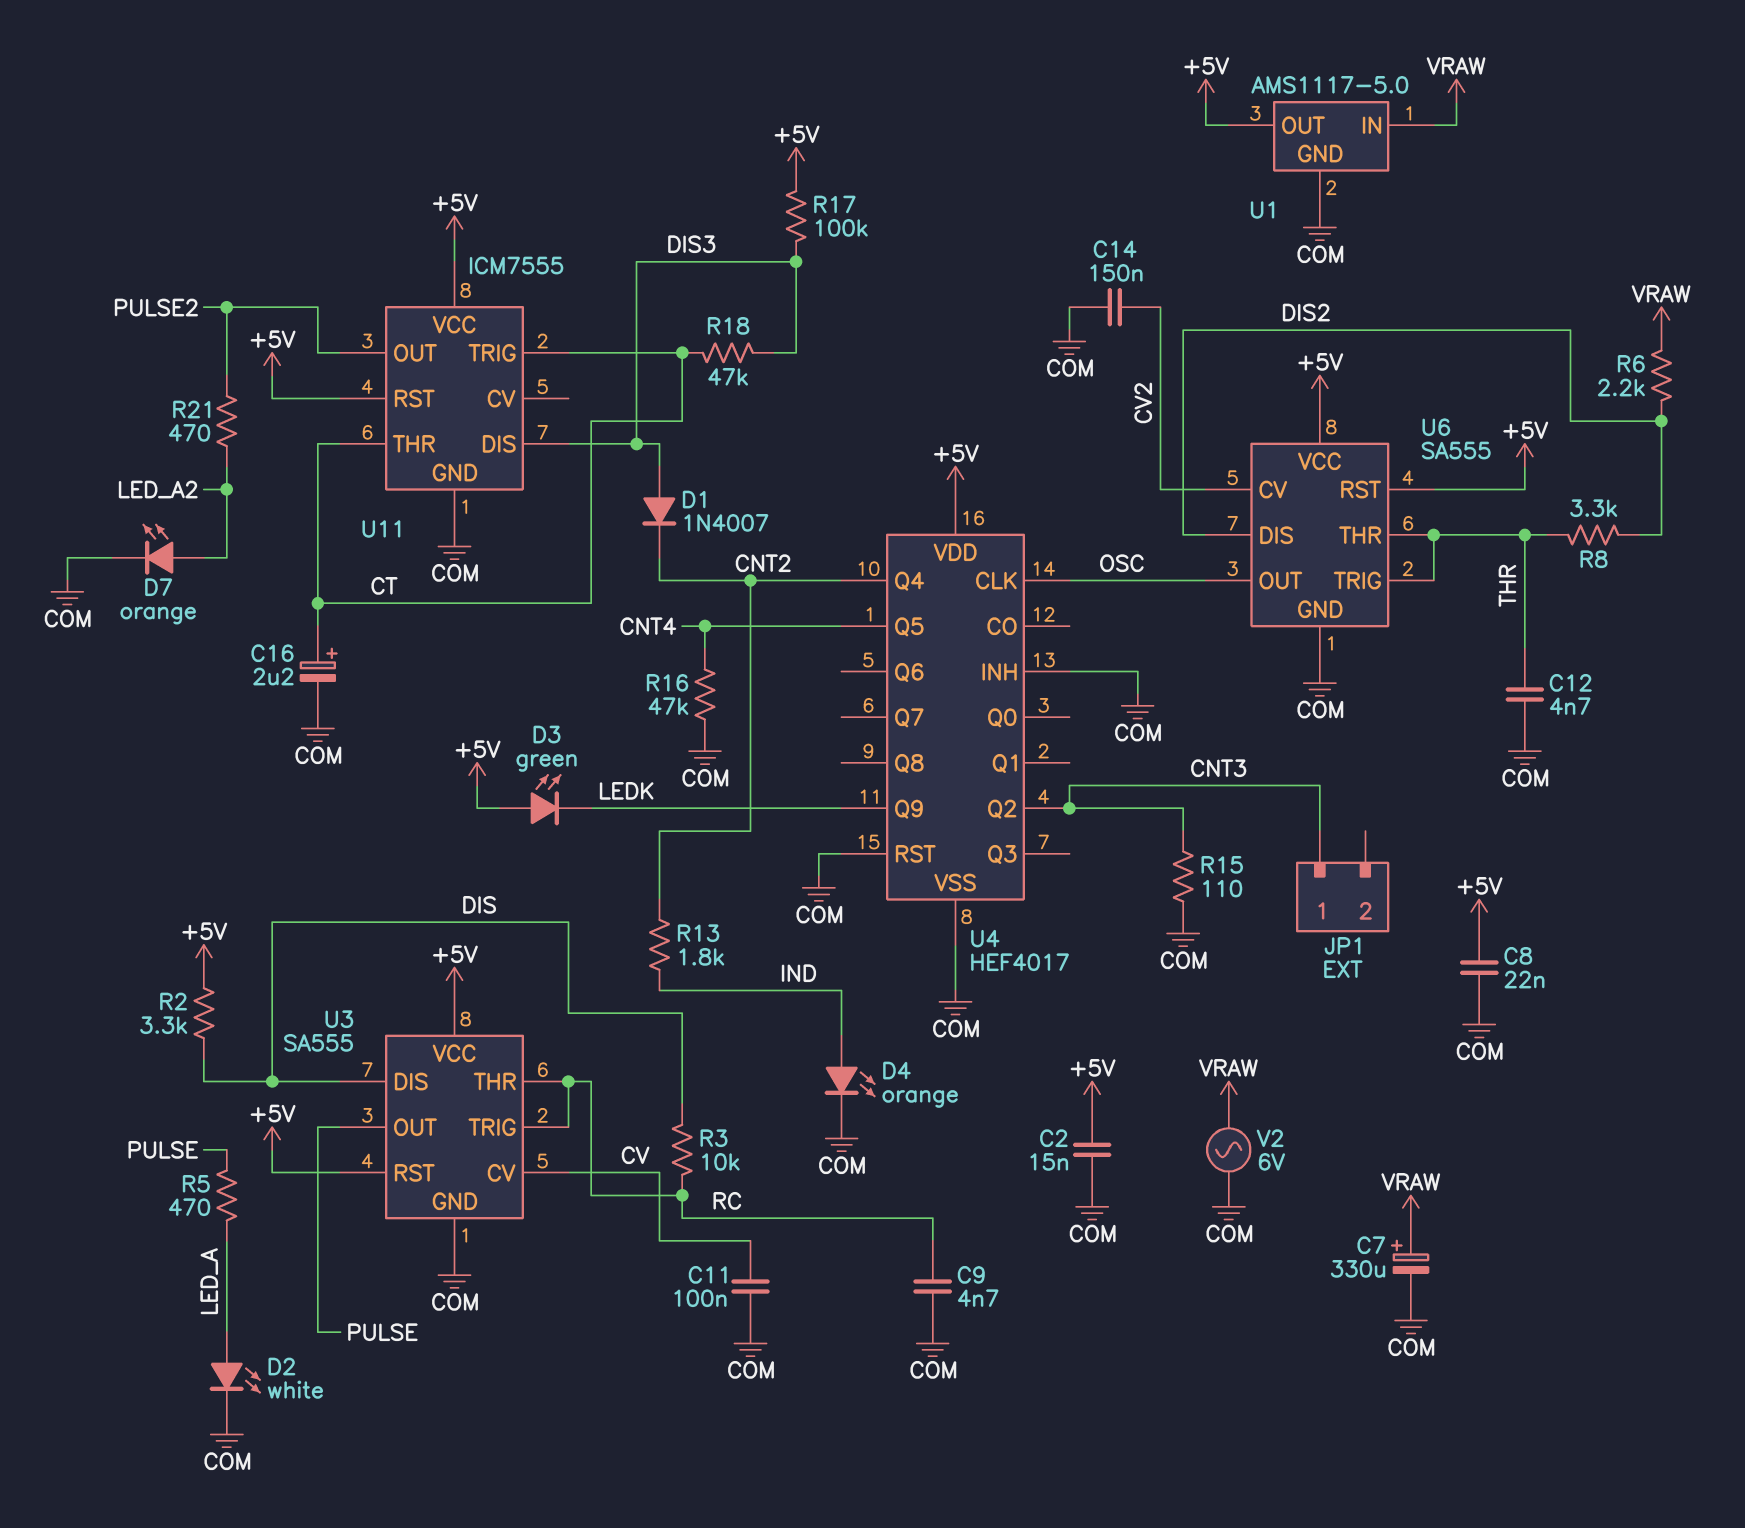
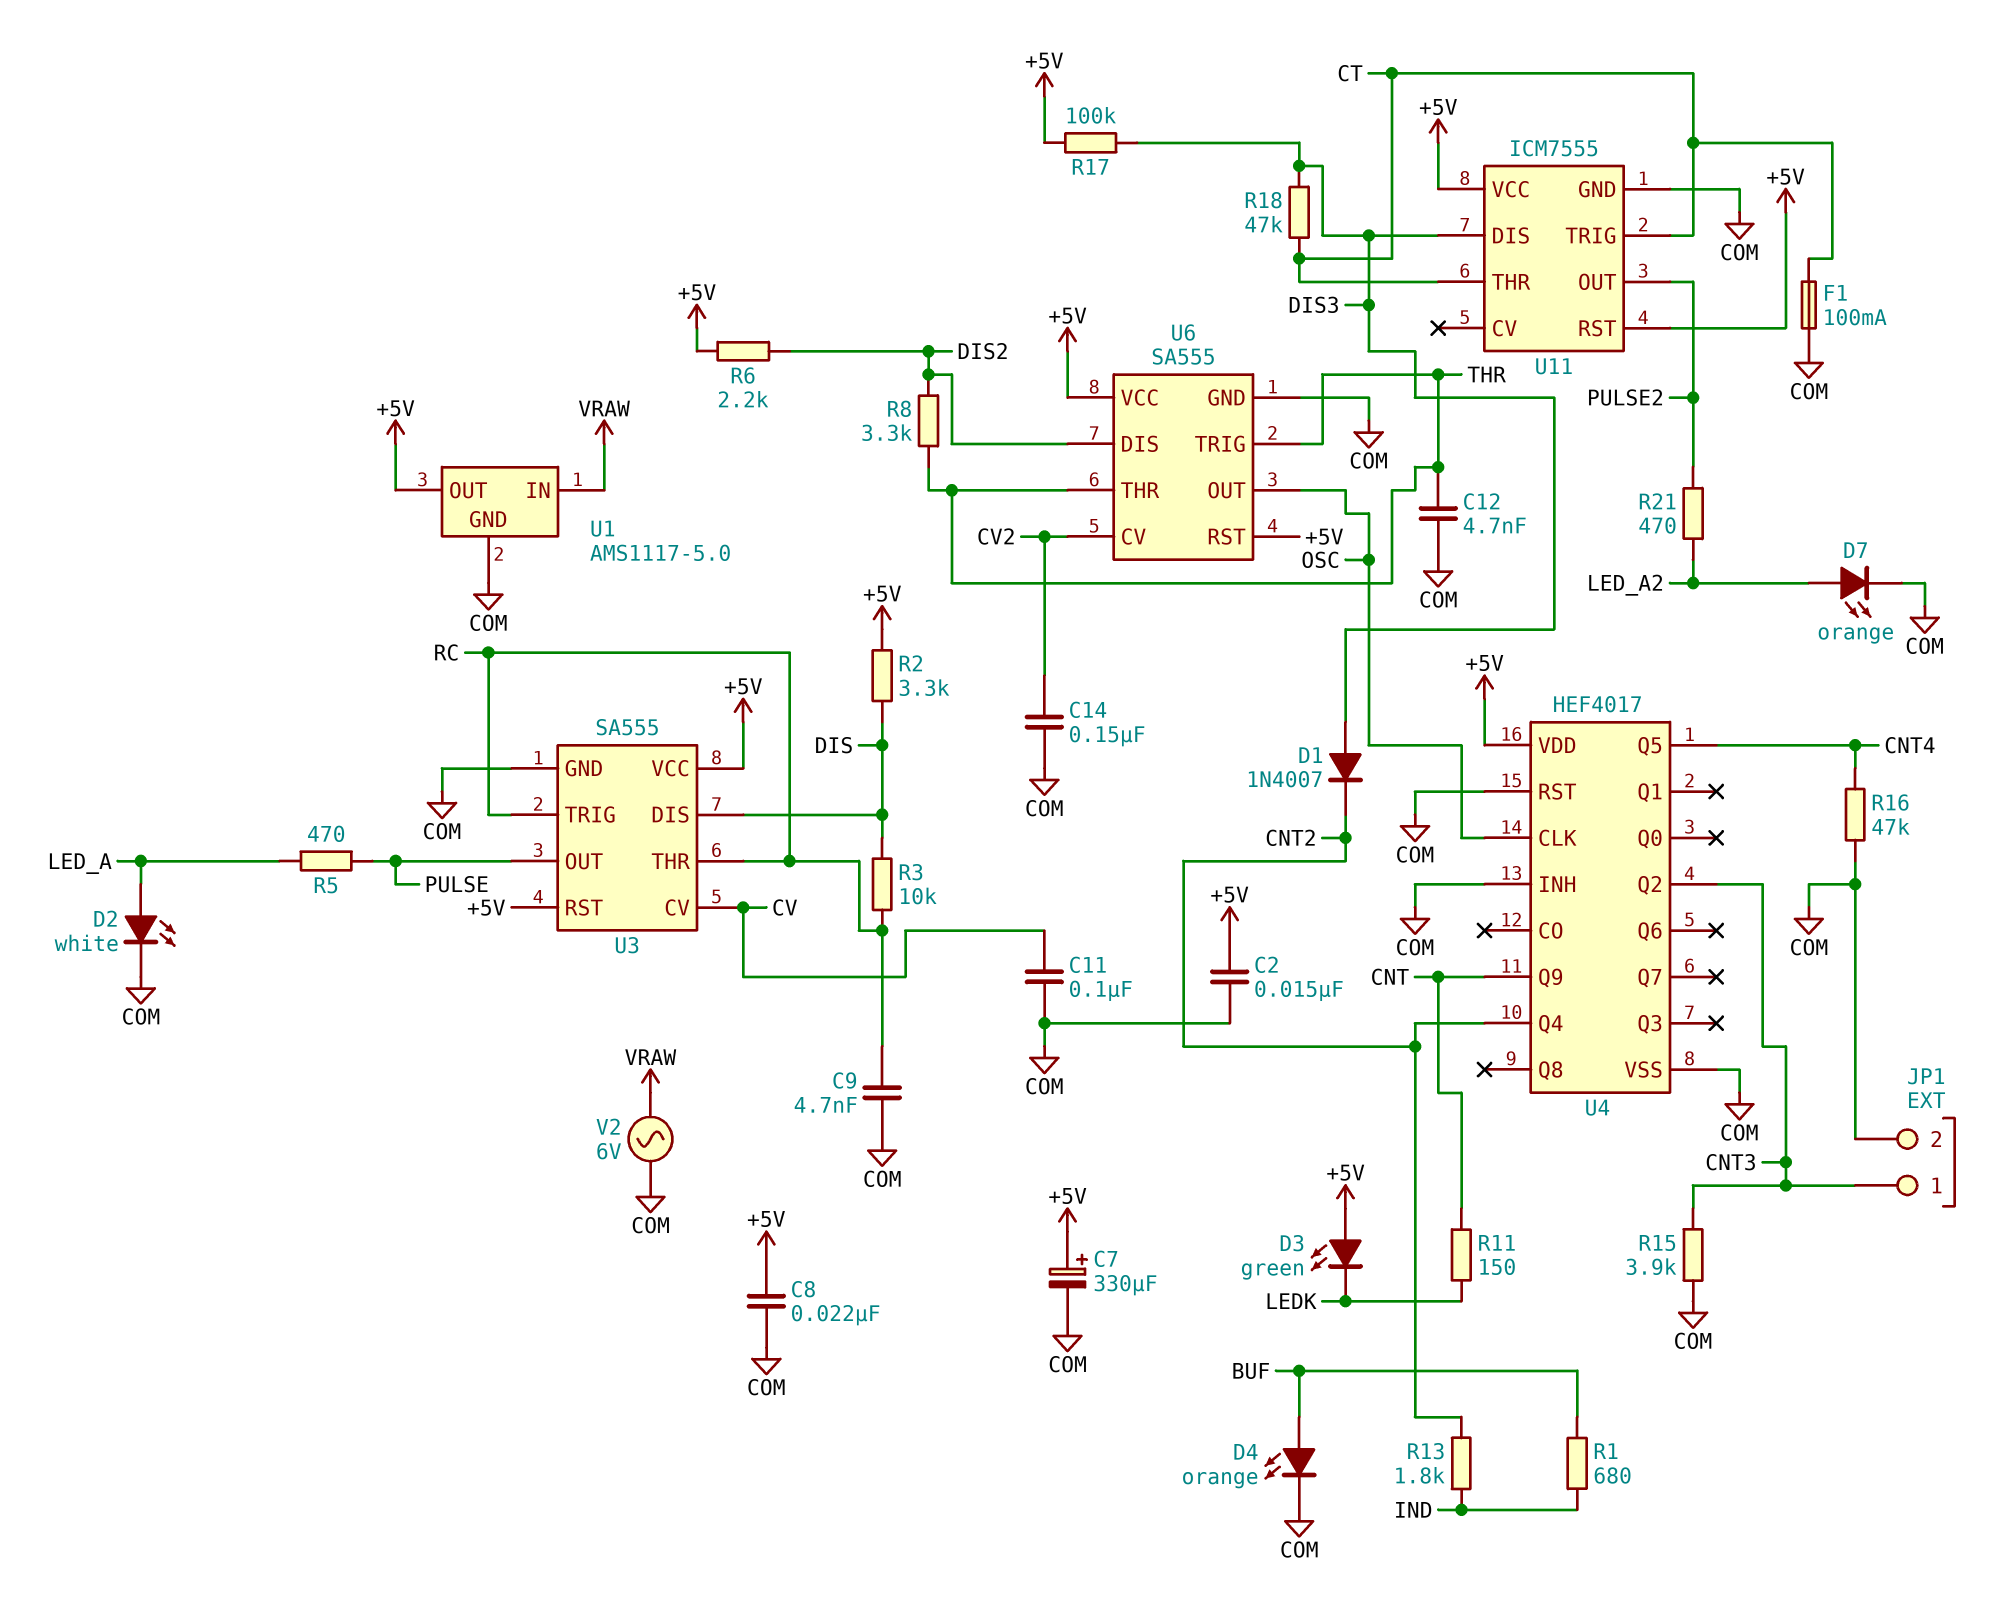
C7: 330uF (plus VRAW, minus COM) -> 330uF (plus +5V, minus COM)
C16: 2.2uF (plus CT, minus COM) -> none
D4: LED orange (A IND, K COM) -> LED orange (A BUF, K COM)
F1: none -> 100mA (COM, CT)
JP1 pin 2: none -> COM
R1: none -> 680 (BUF, IND)
R6: 2.2k (DIS2, VRAW) -> 2.2k (+5V, DIS2)
R11: none -> 150 (CNT, LEDK)
R15: 110 (CNT3, COM) -> 3.9k (CNT3, COM)
U4 pin Q9: LEDK -> CNT

